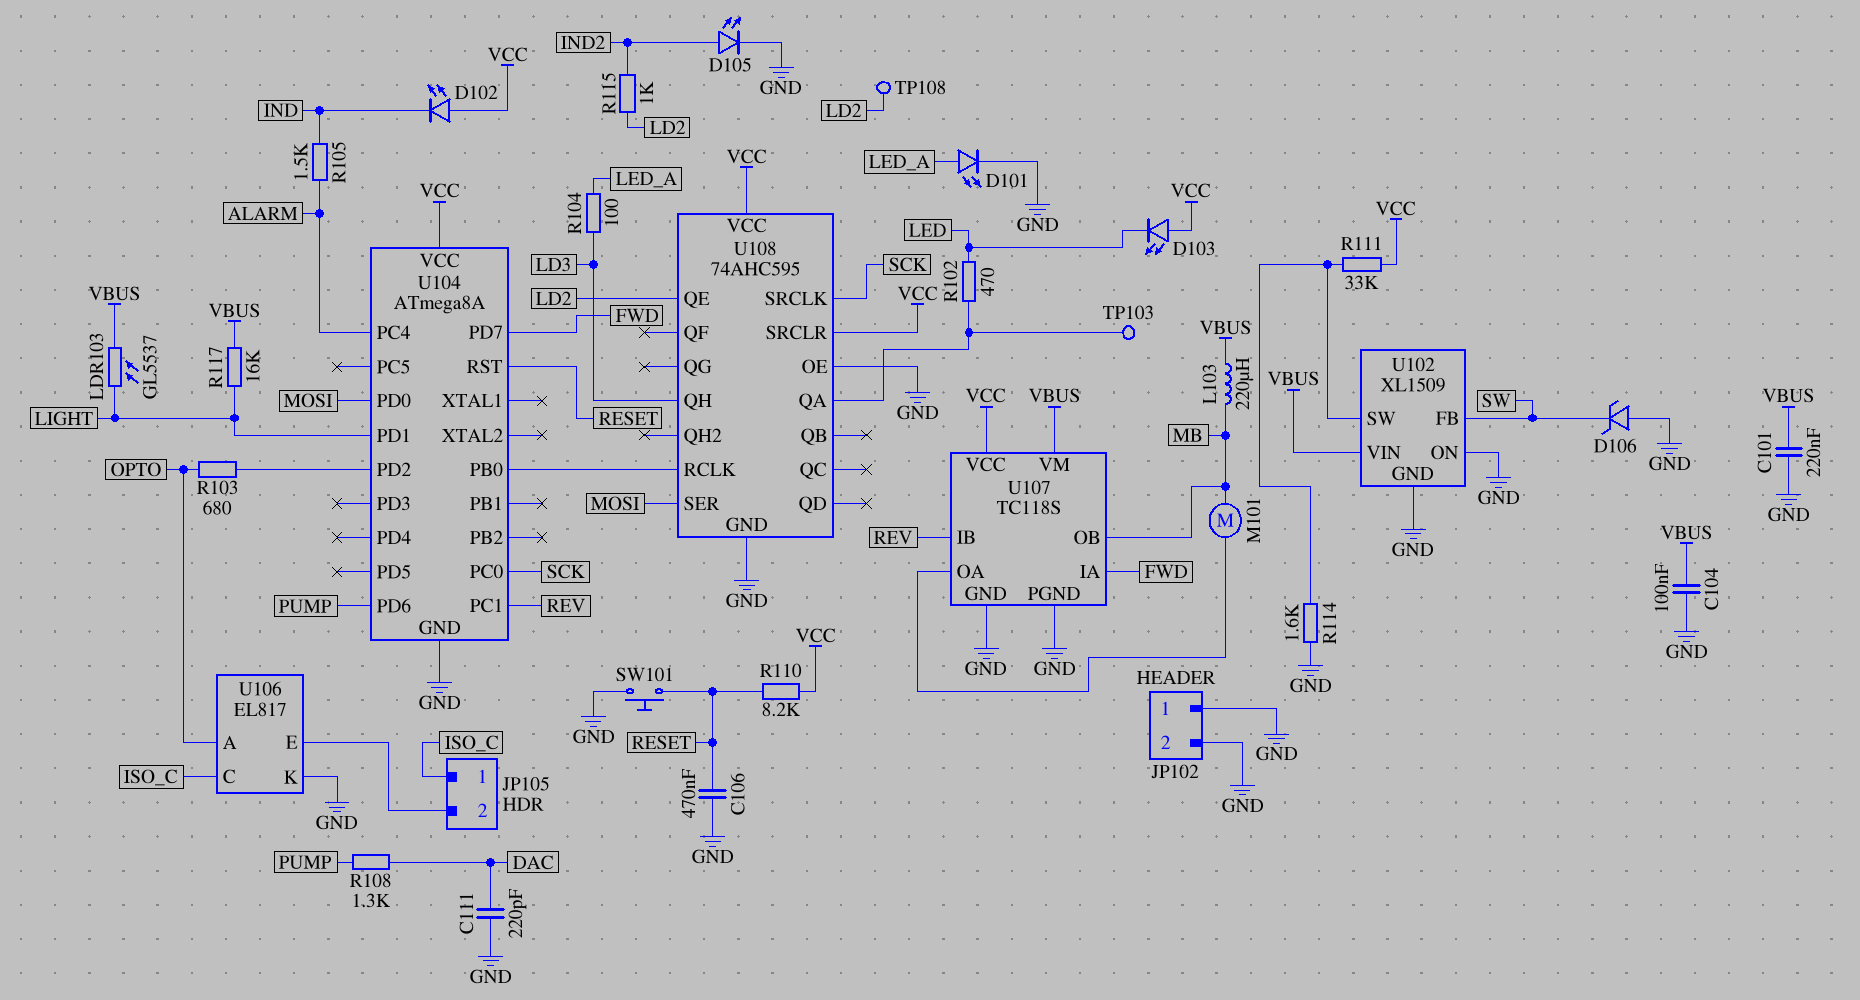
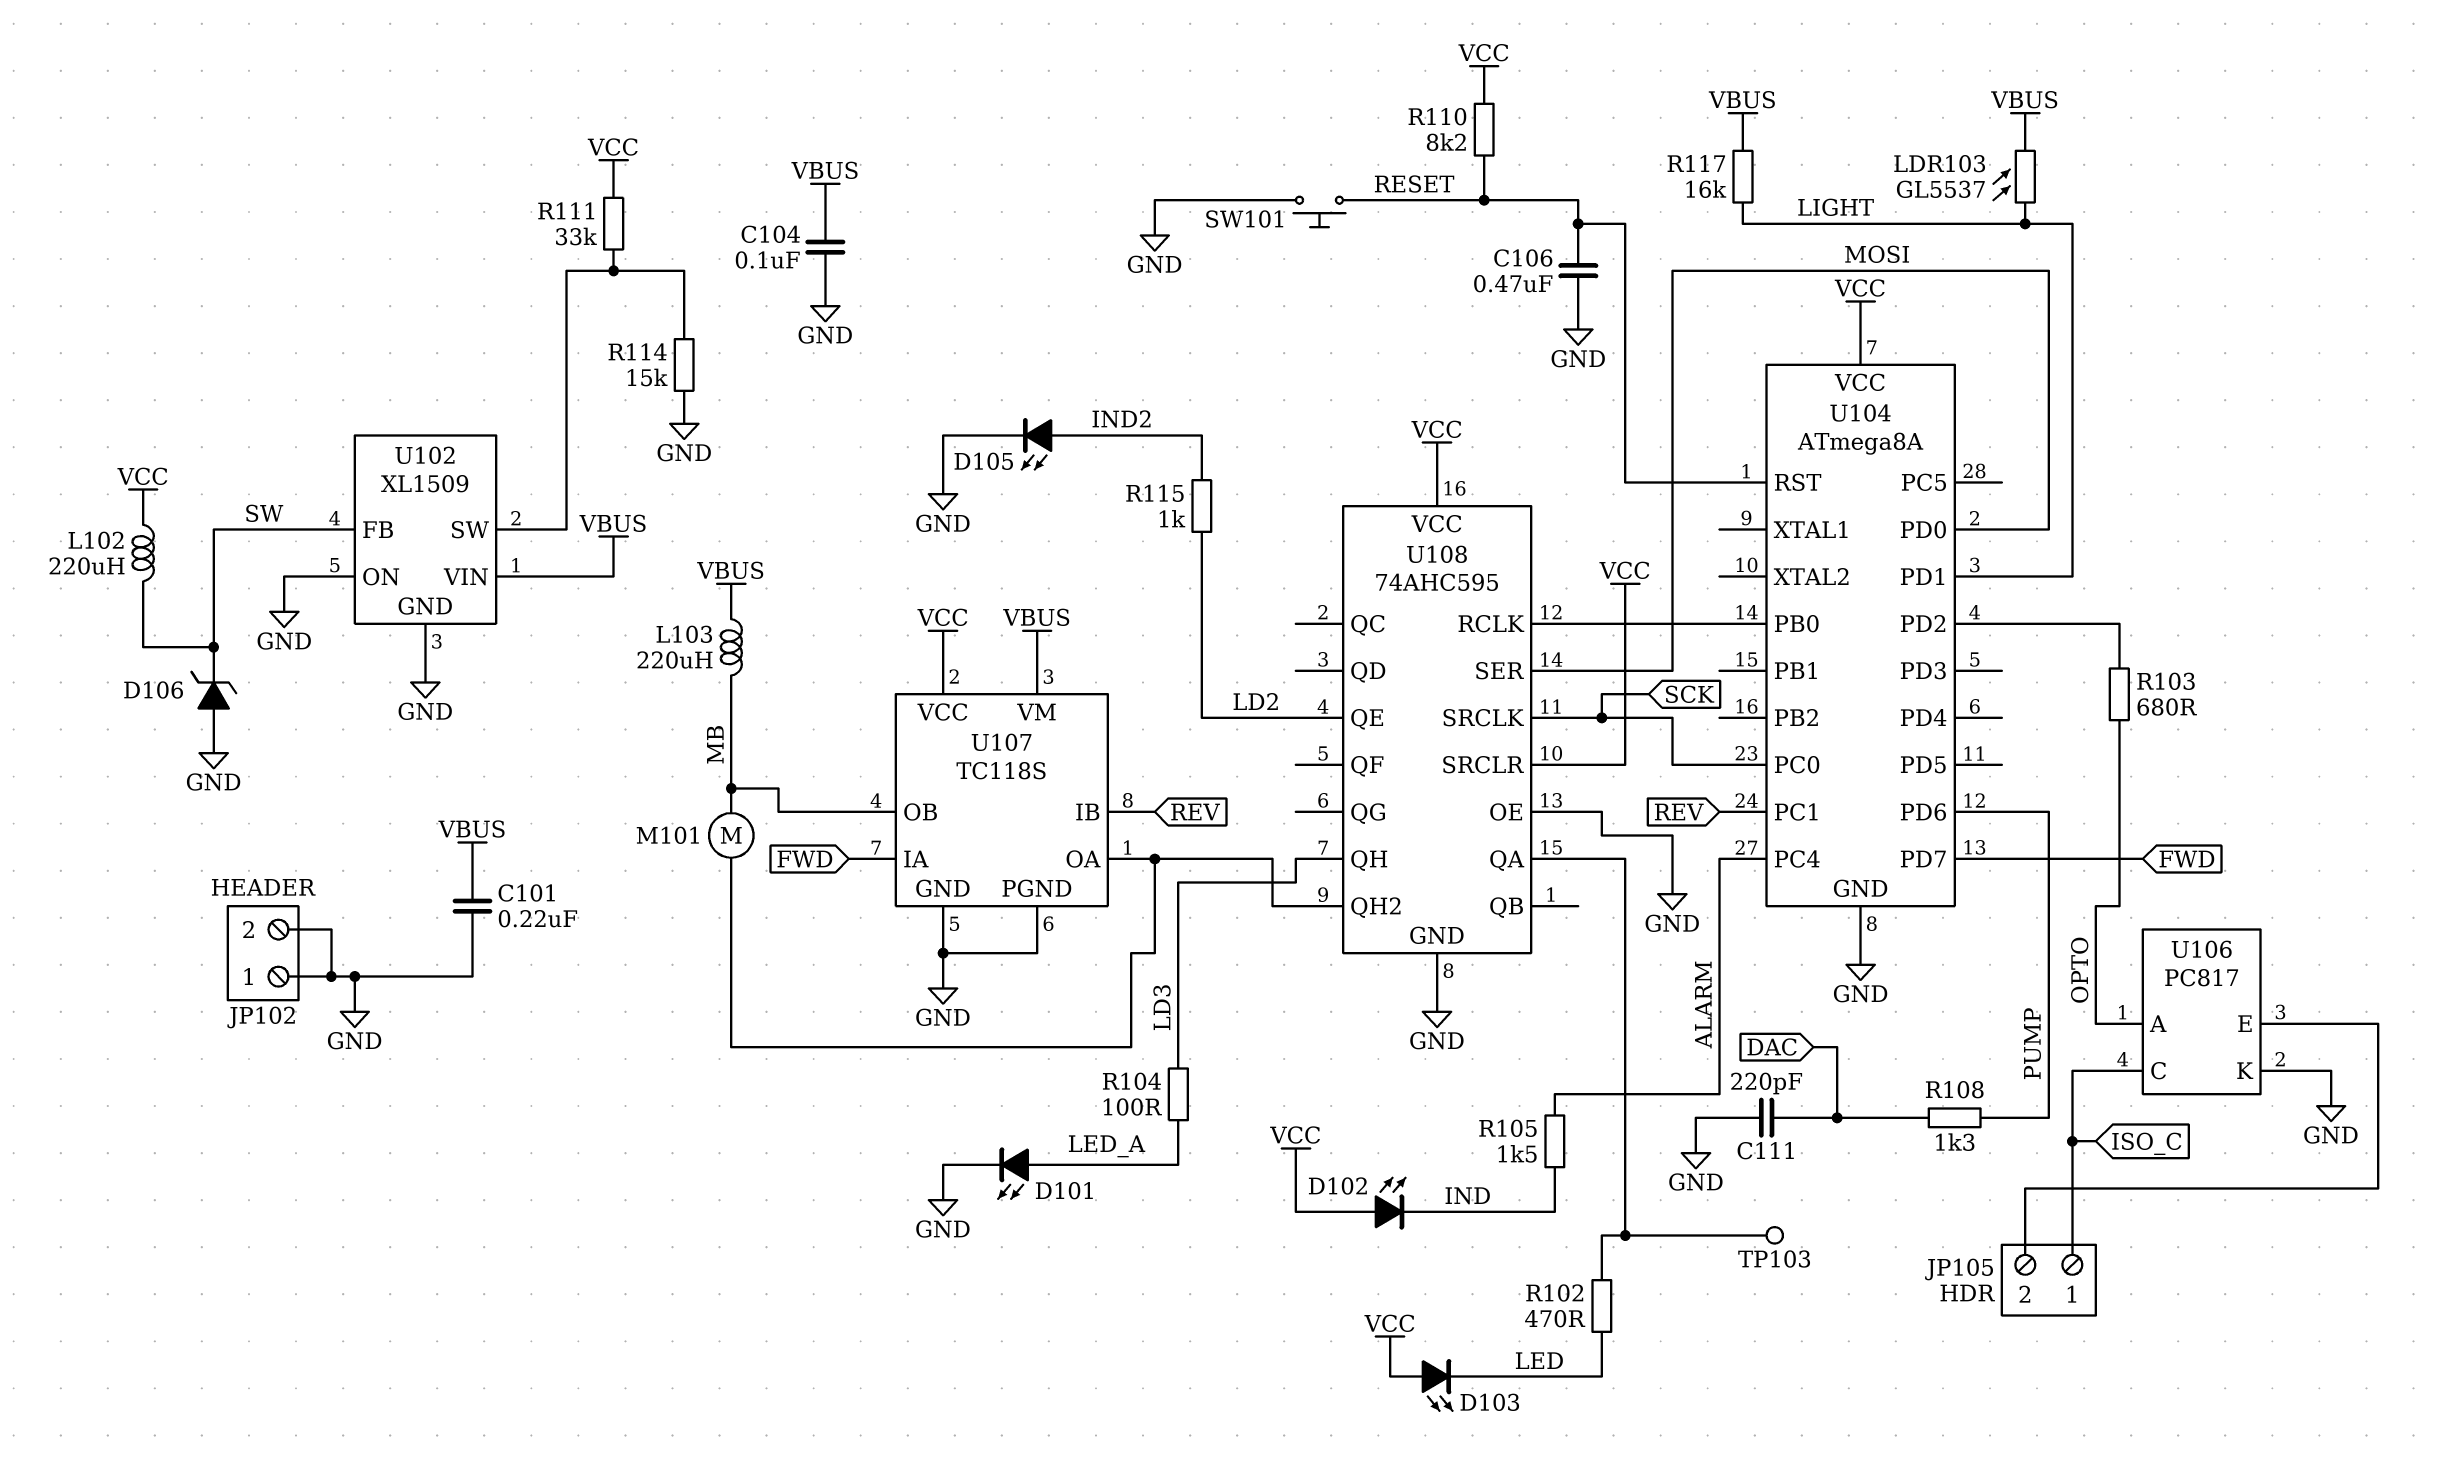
L102: none -> 220uH (SW, VCC)
R114: 1.6k (GND, U102/SW) -> 15k (GND, U102/SW)
TP108: test point (LD2) -> none
U106: EL817 -> PC817
U108 pin QH2: none -> U107/OA

